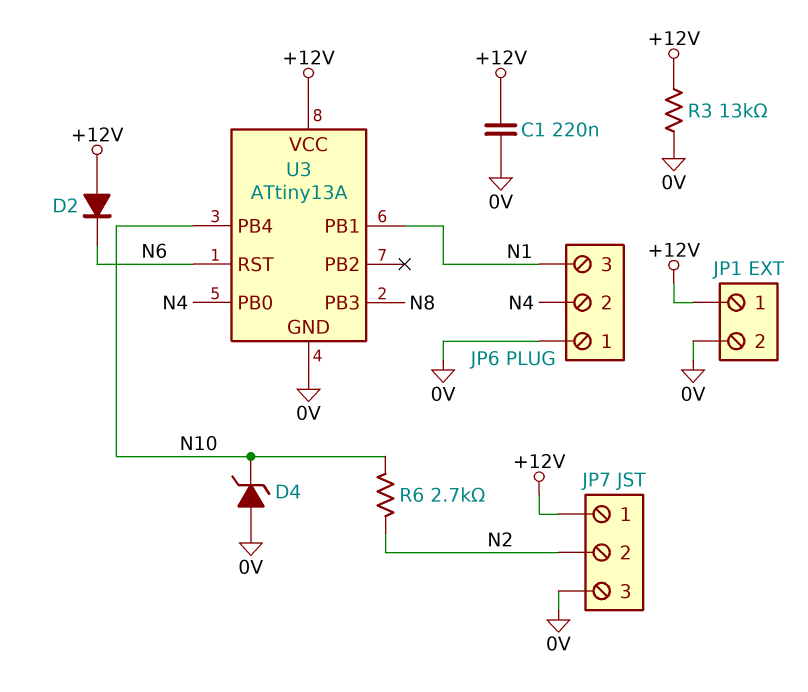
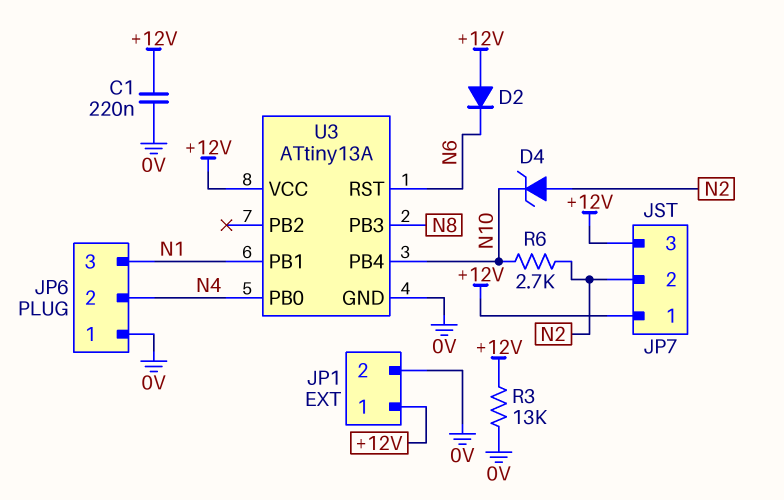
D4: zener (A 0V, K N10) -> zener (A N2, K N10)
JP7 pin 3: 0V -> +12V

